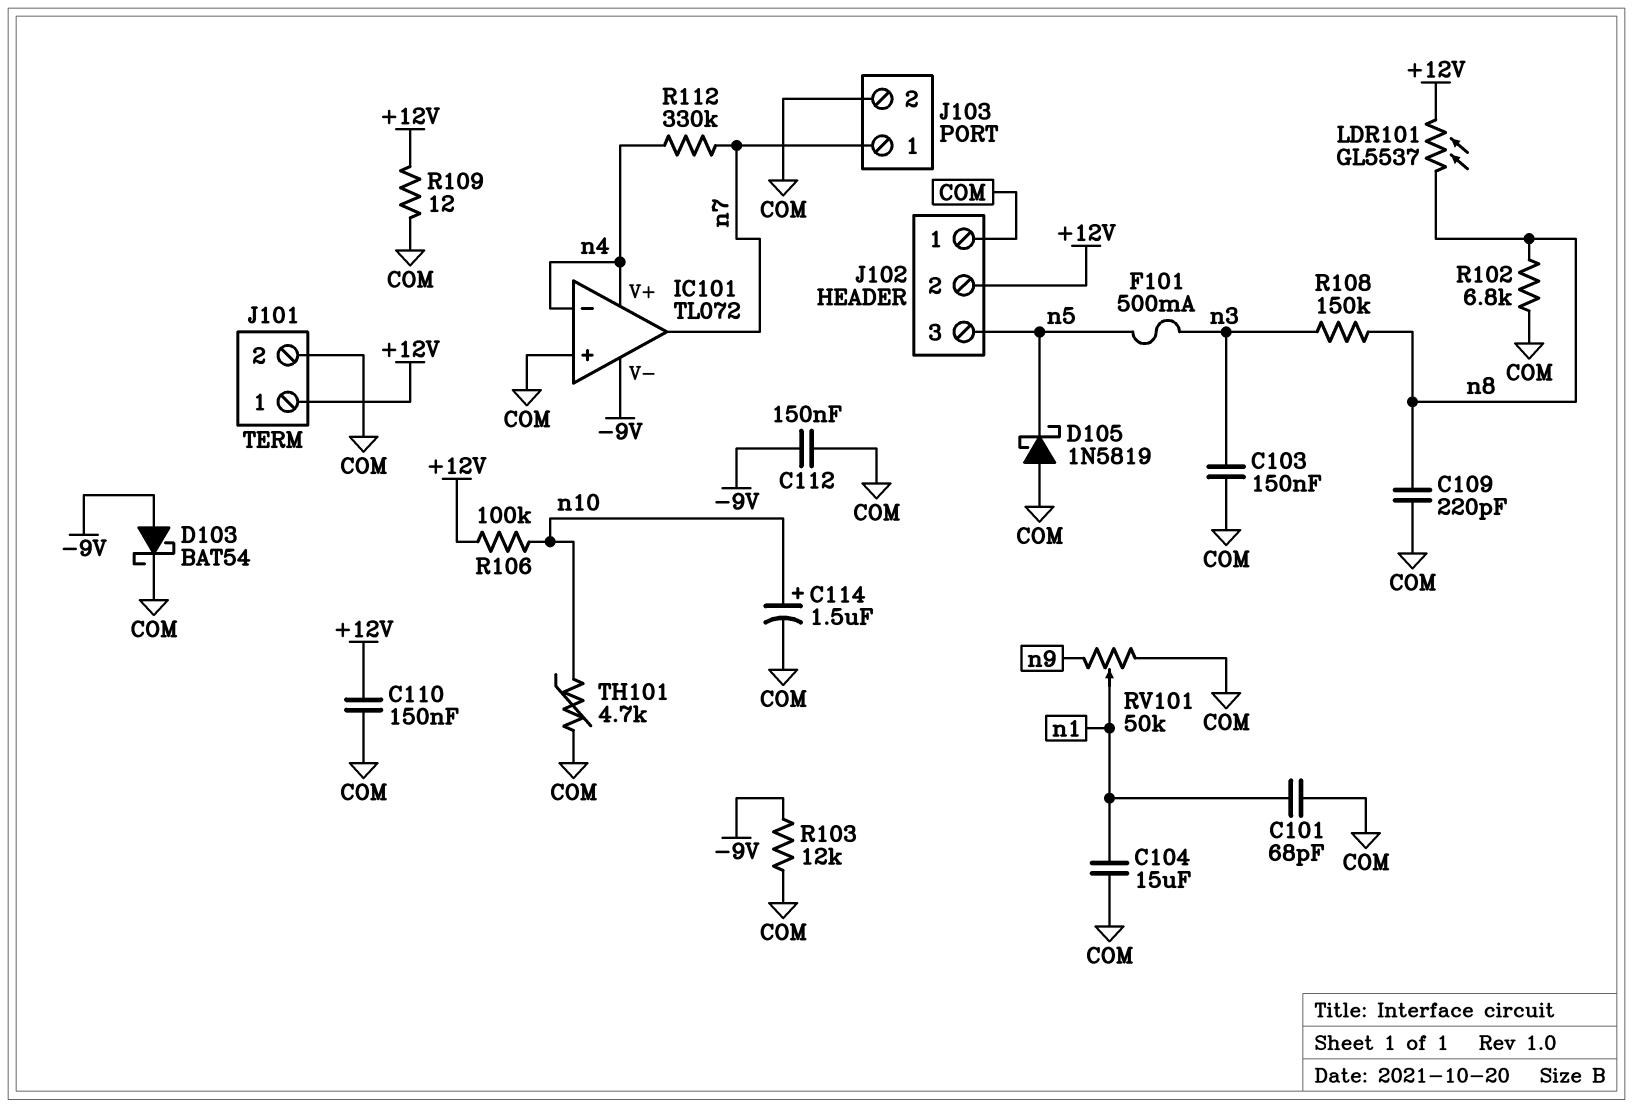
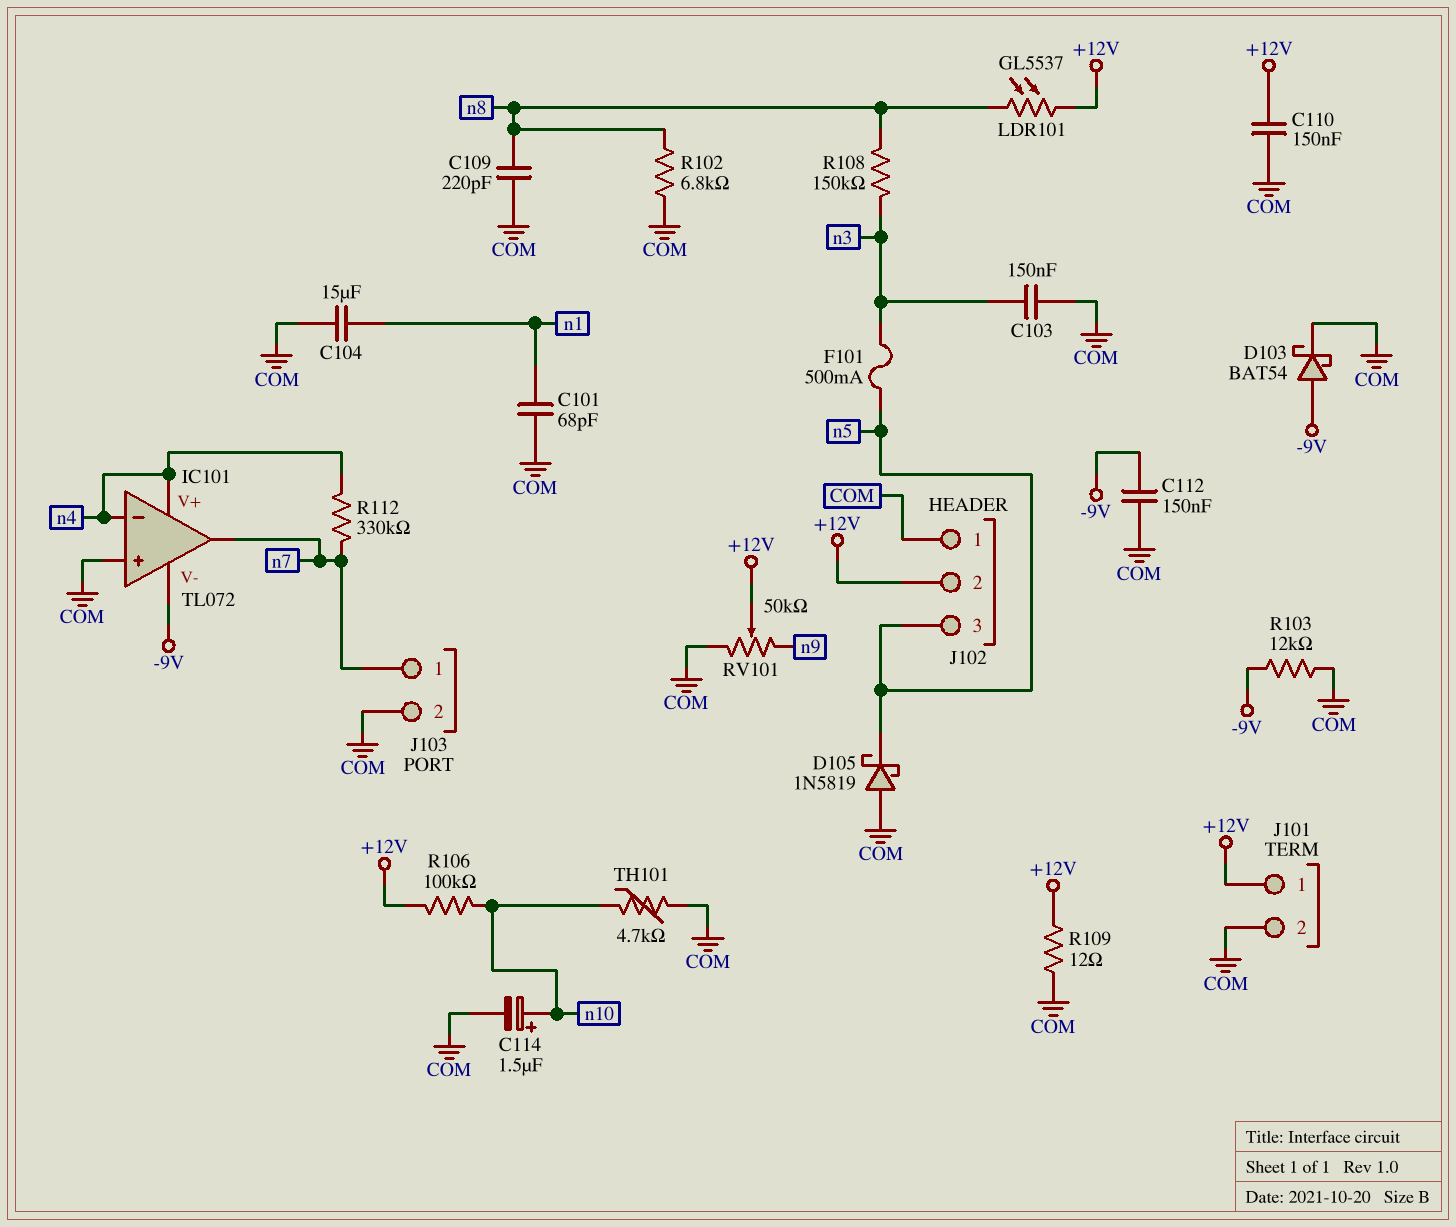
RV101: 50k (COM, n9, wiper n1) -> 50k (COM, n9, wiper +12V)

